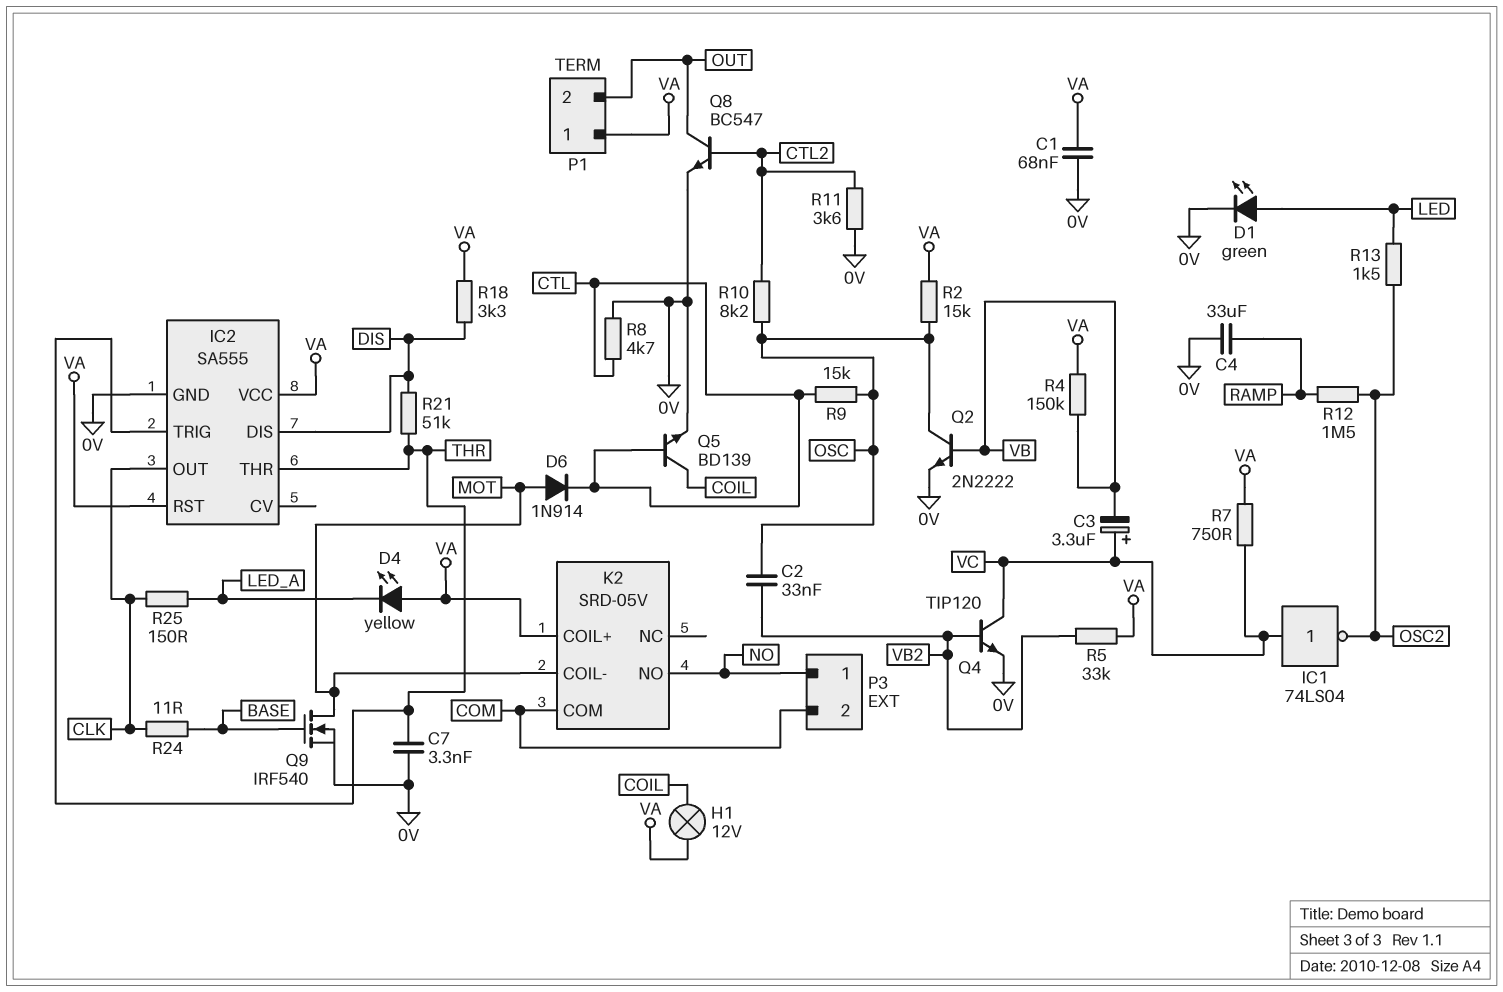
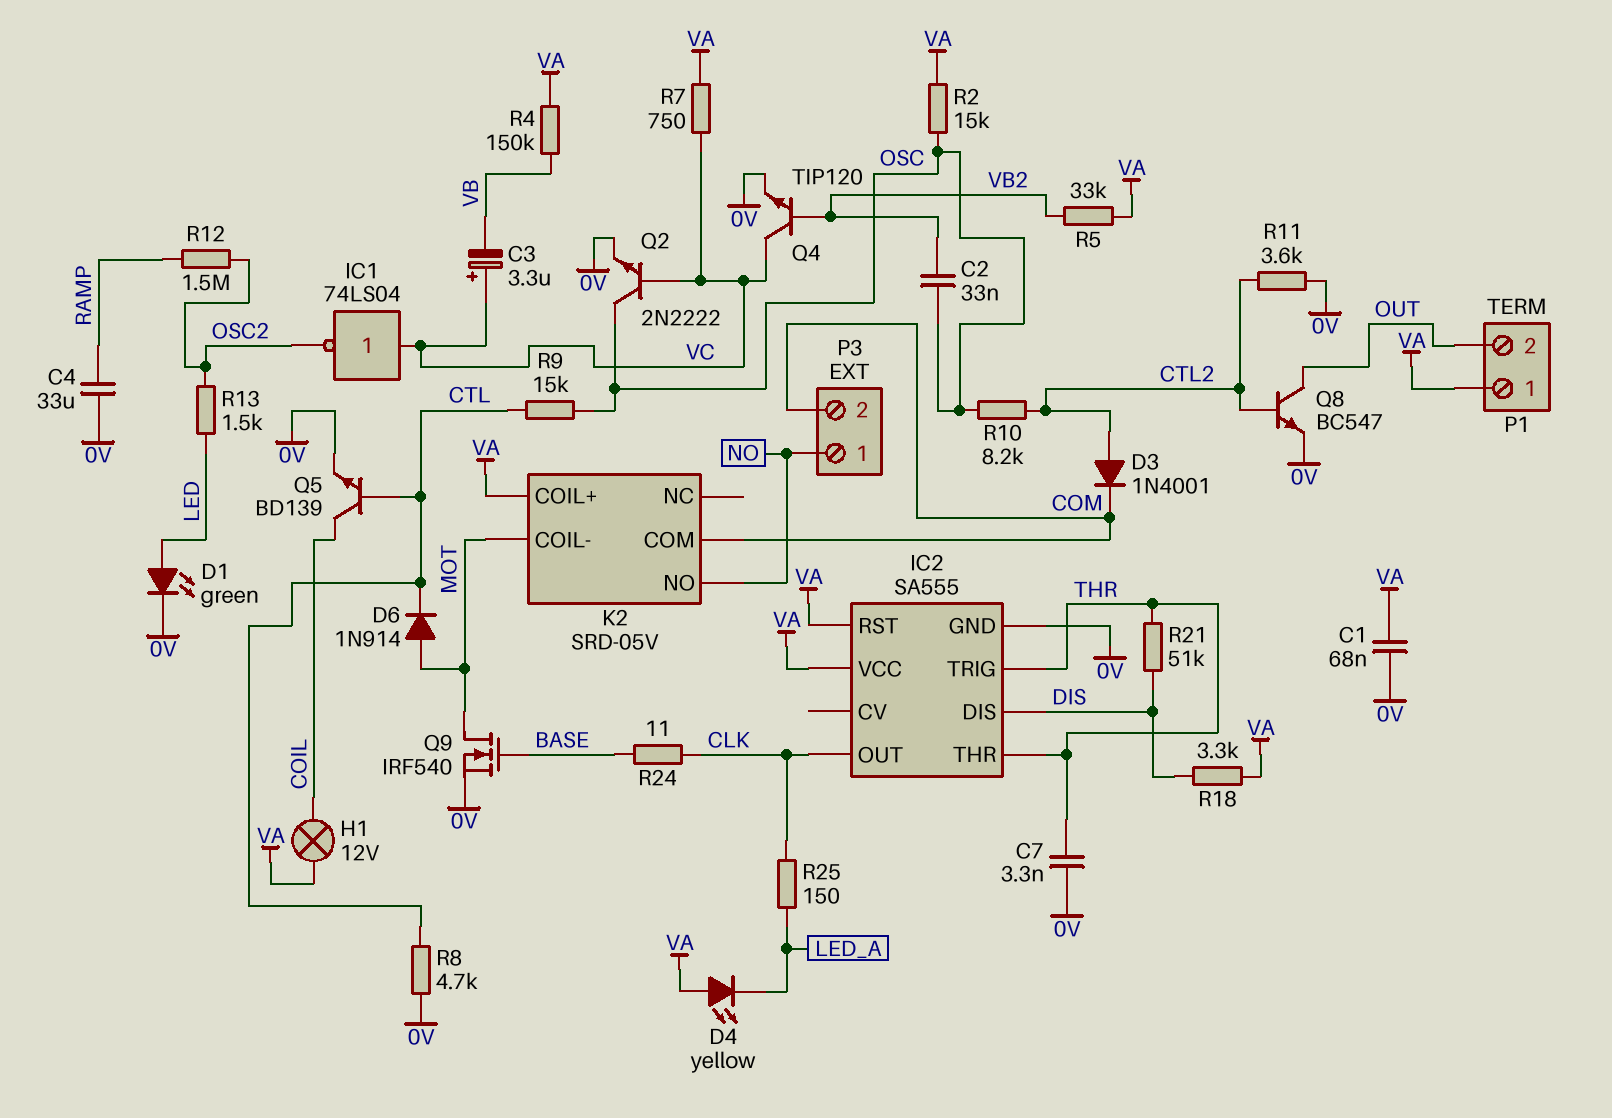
D3: none -> diode 1N4001 (A CTL2, K COM)
Q2: NPN 2N2222 (B VB, C OSC, E 0V) -> NPN 2N2222 (B VC, C OSC, E 0V)

